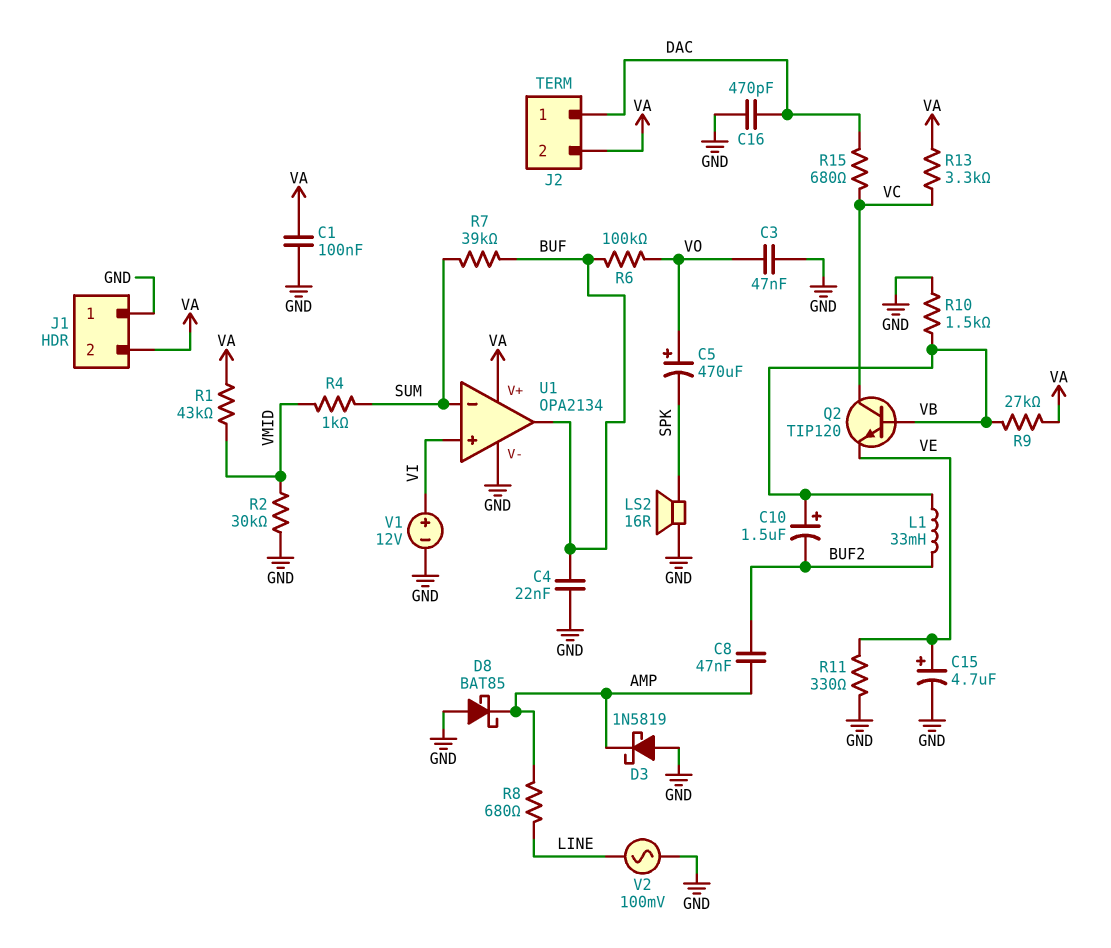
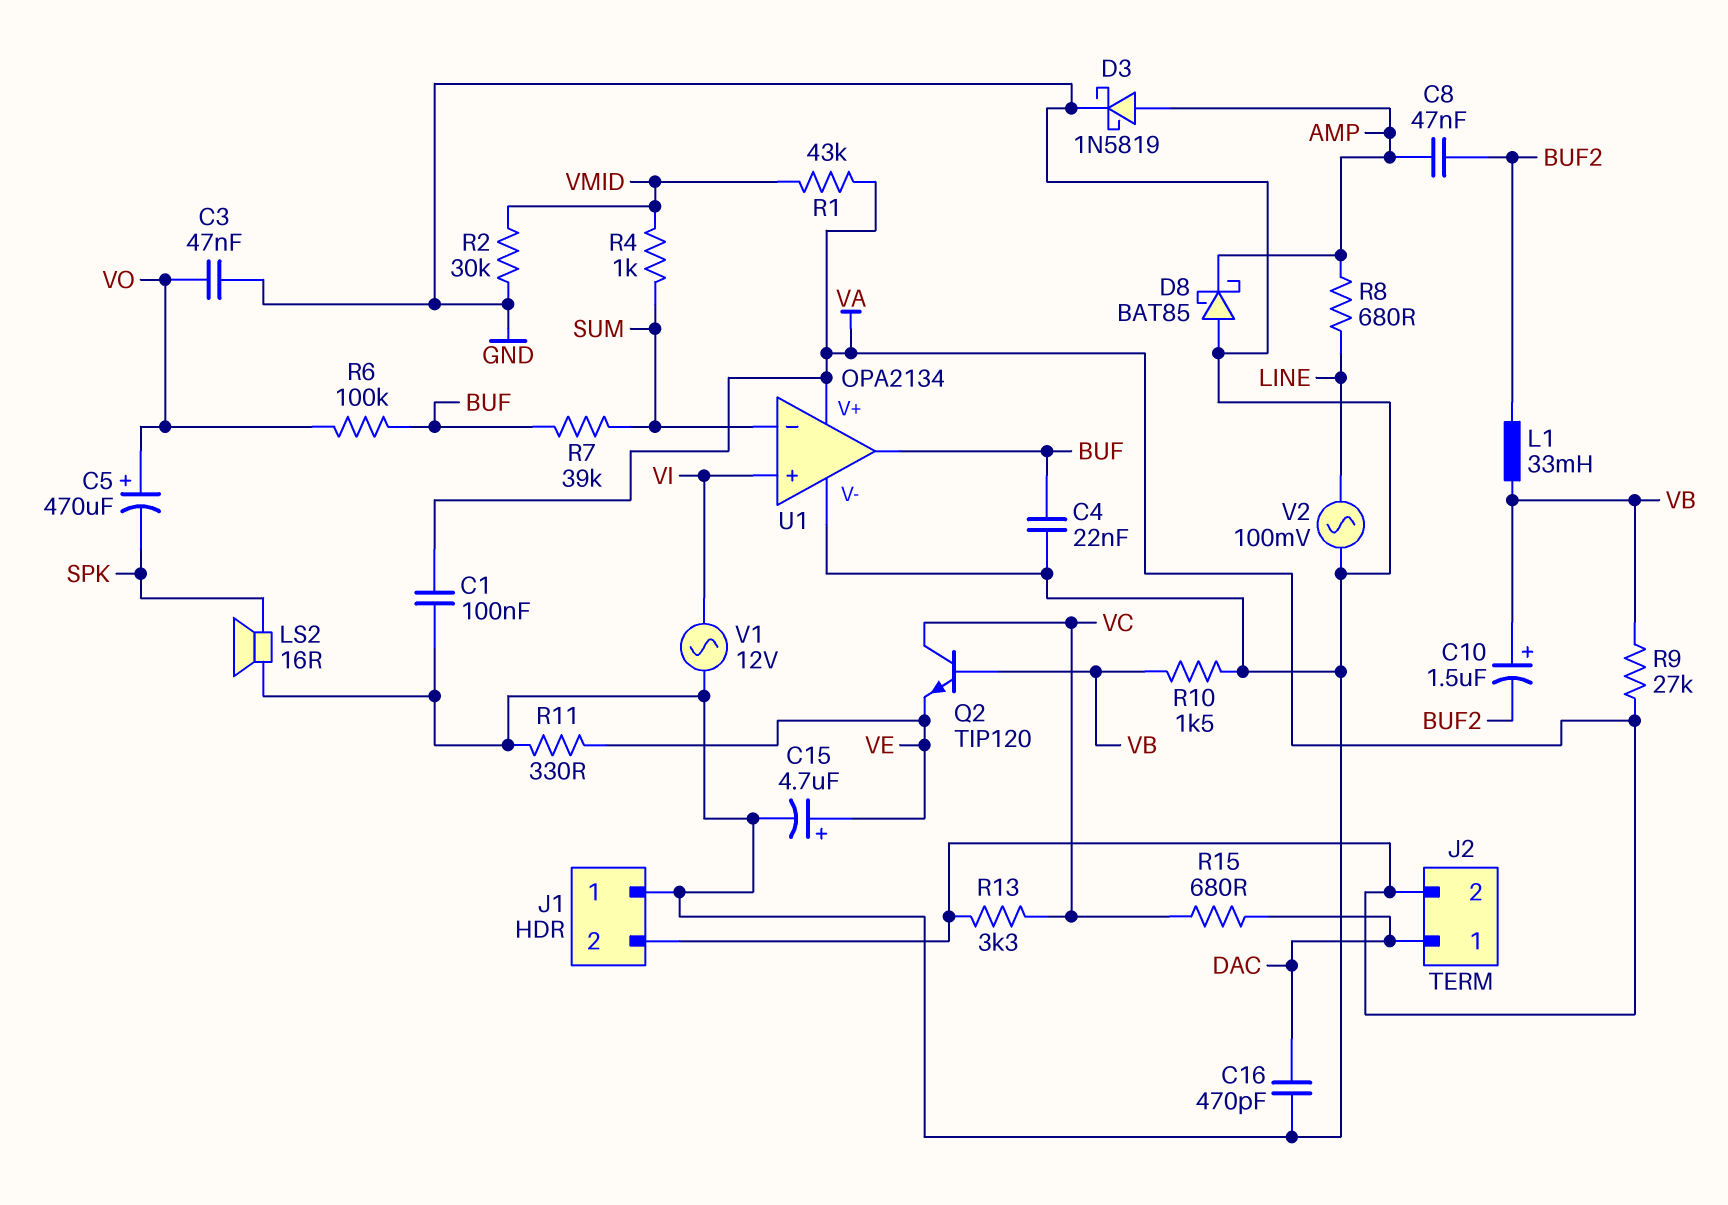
D3: schottky 1N5819 (A GND, K AMP) -> schottky 1N5819 (A AMP, K GND)
V1: 12V (plus VI, minus GND) -> AC 12V (GND, VI)

